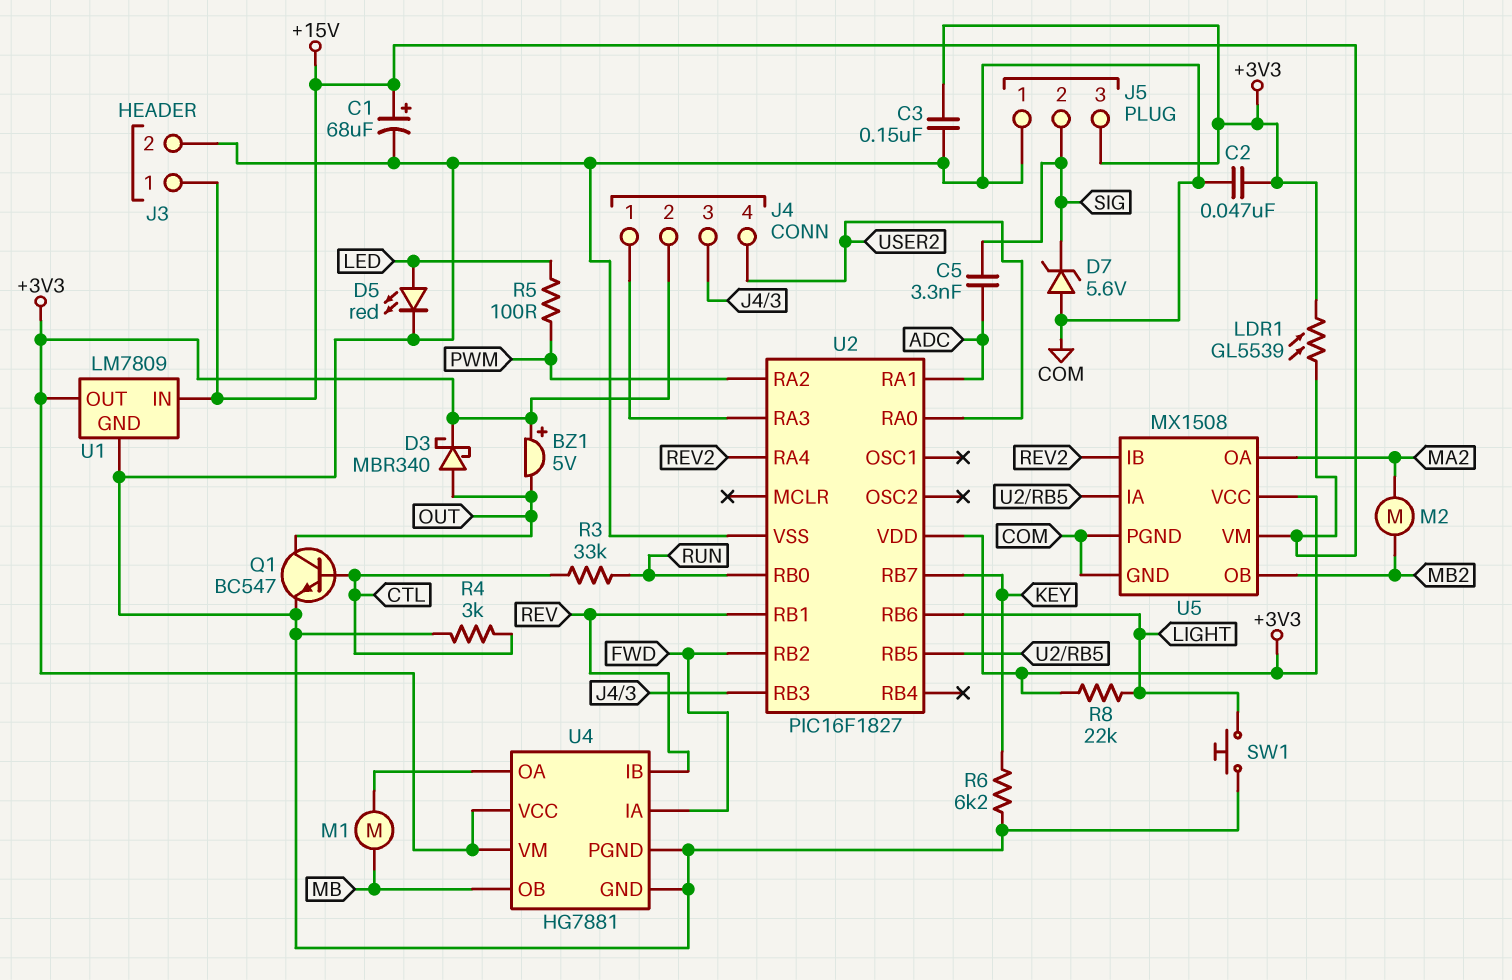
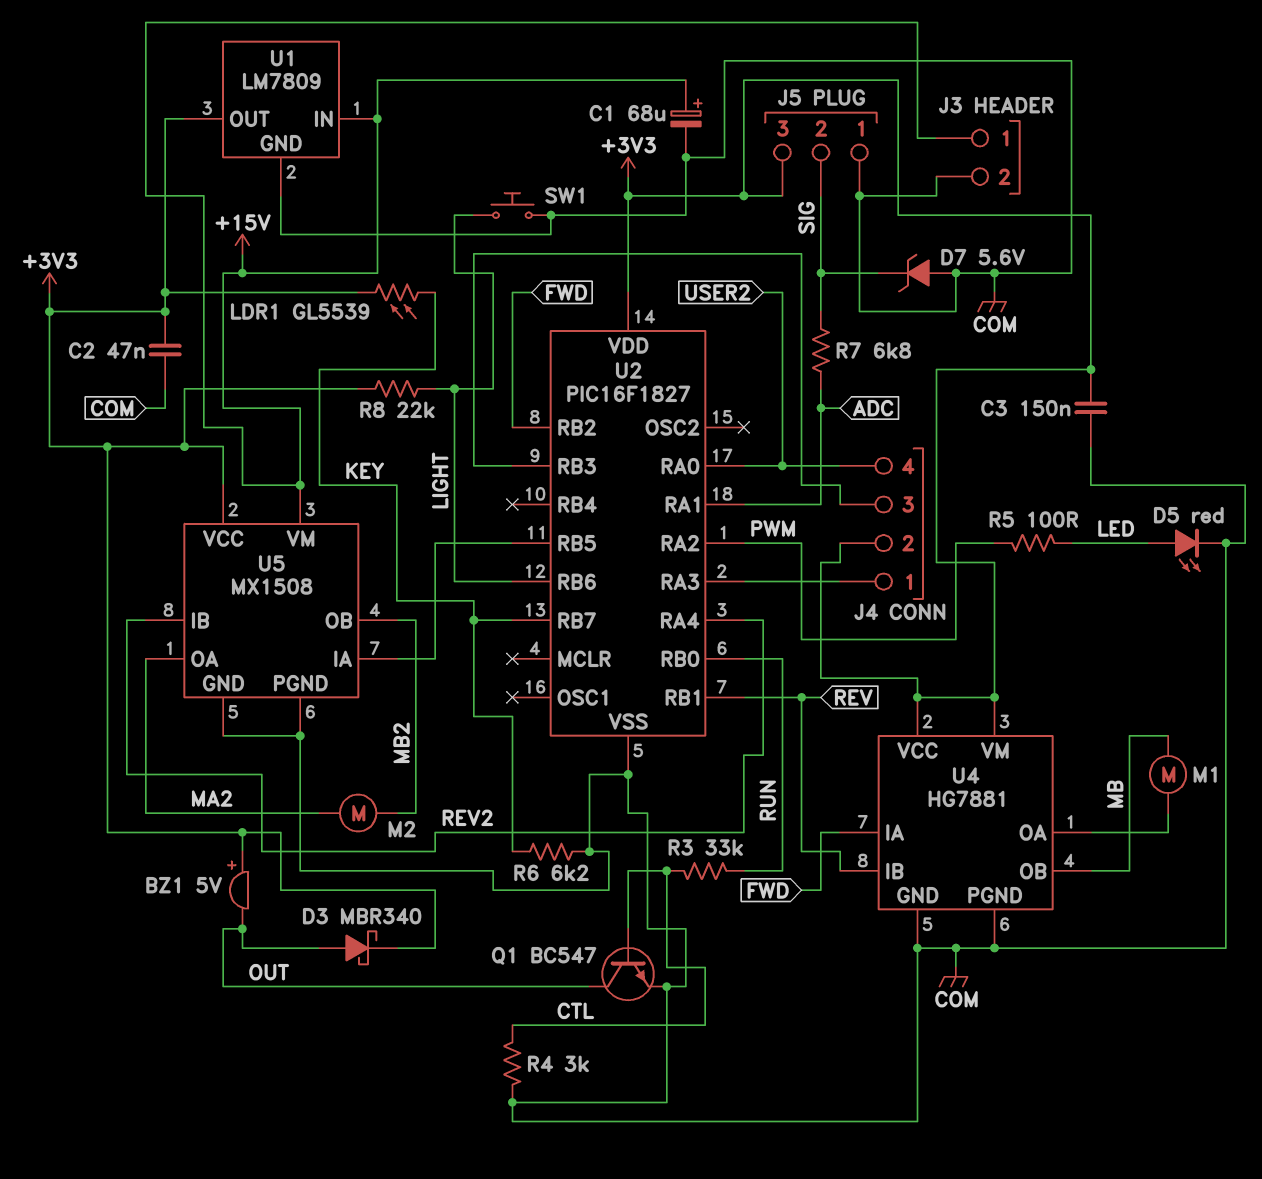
C5: 3.3nF (ADC, SIG) -> none
LDR1: GL5539 (+3V3, +15V) -> GL5539 (+3V3, KEY)
R7: none -> 6.8k (ADC, SIG)

